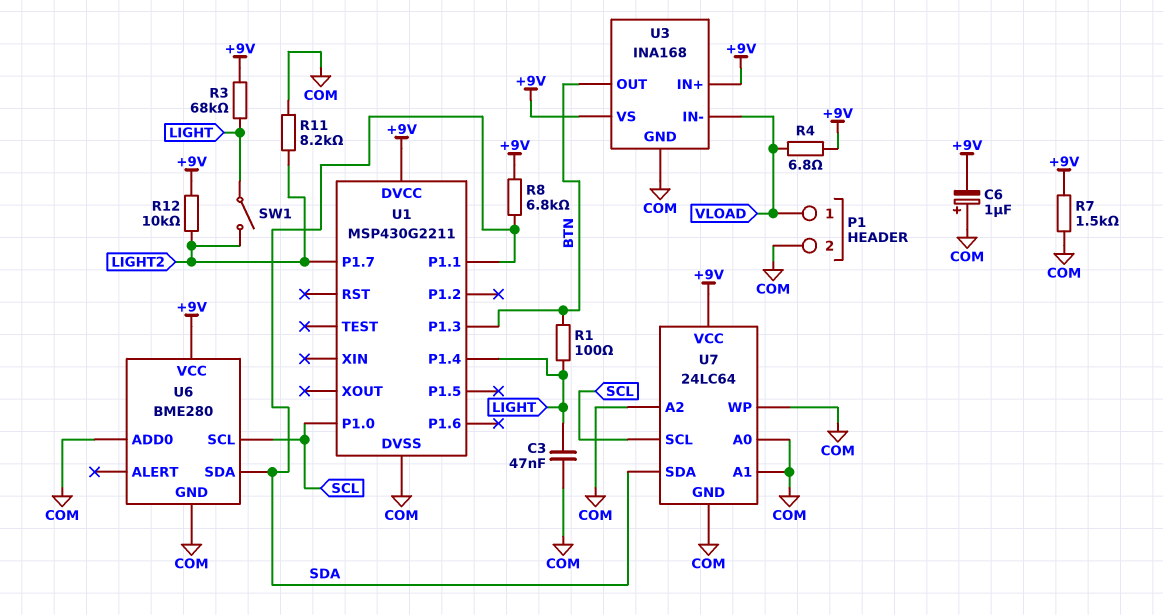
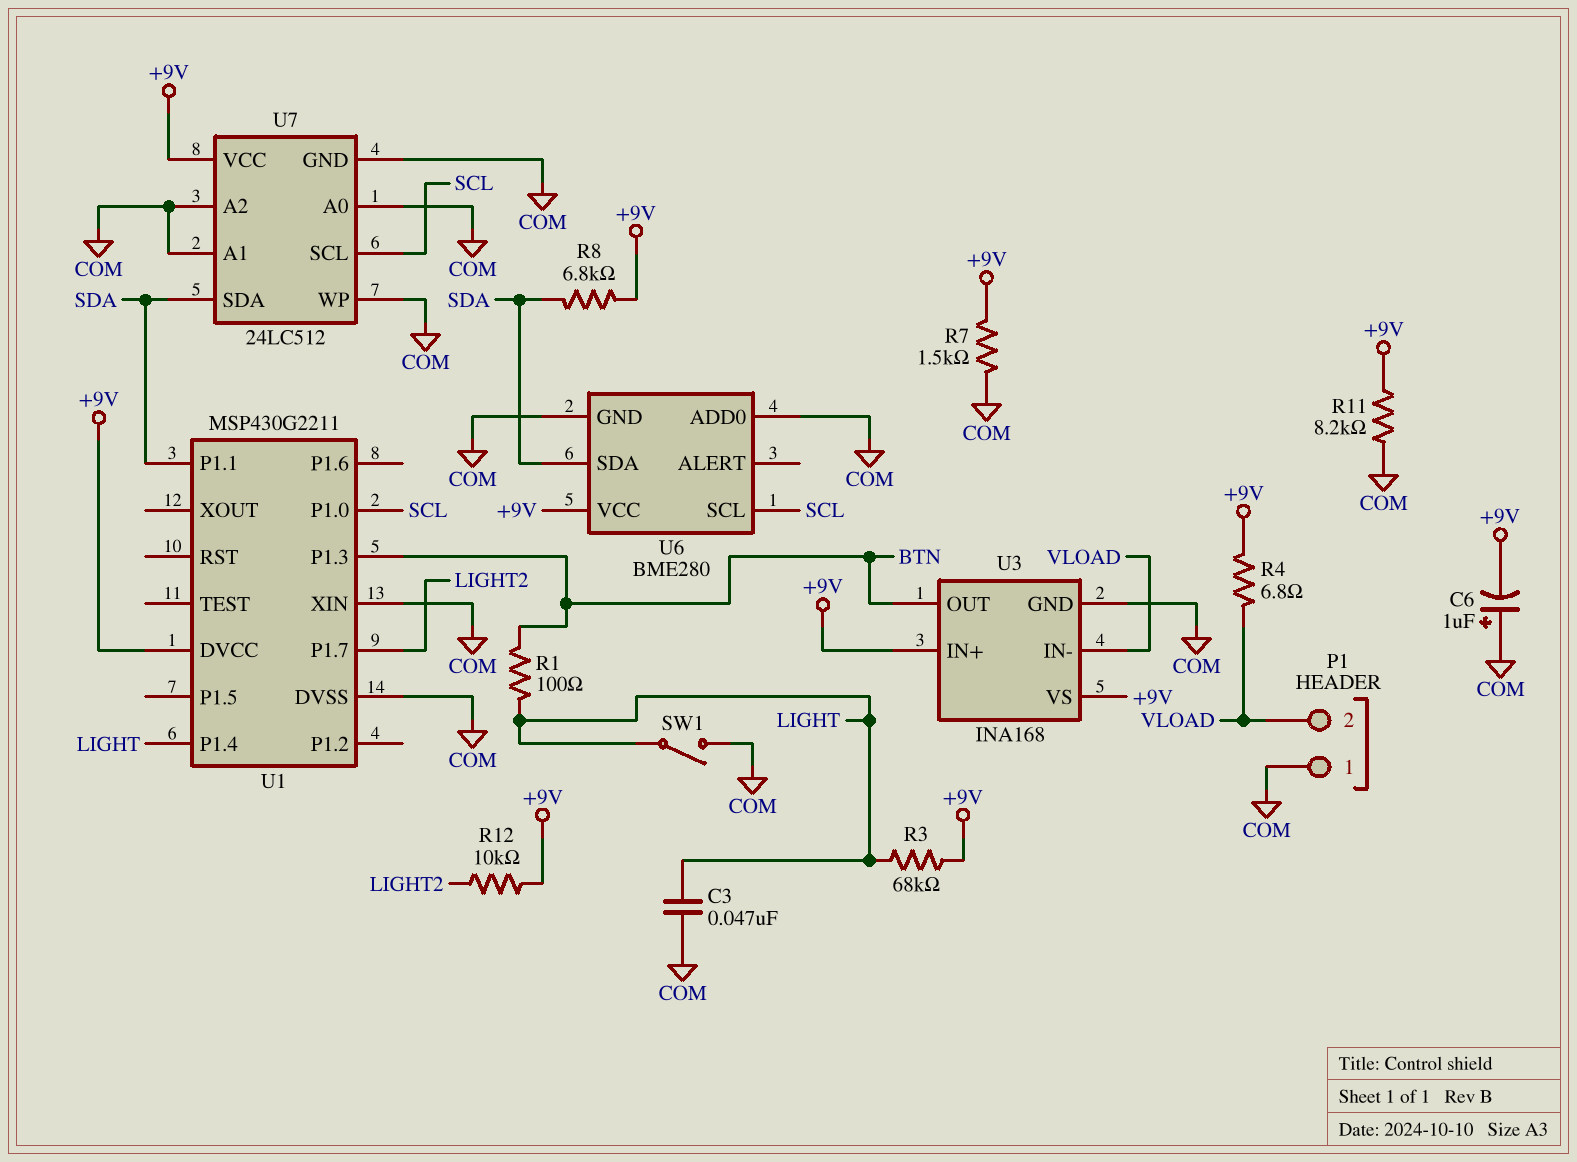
P1 pin 1: VLOAD -> COM
P1 pin 2: COM -> VLOAD
R11: 8.2k (COM, LIGHT2) -> 8.2k (+9V, COM)
SW1: switch (LIGHT, LIGHT2) -> switch (COM, LIGHT)
U1 pin XIN: none -> COM
U7: 24LC64 -> 24LC512

